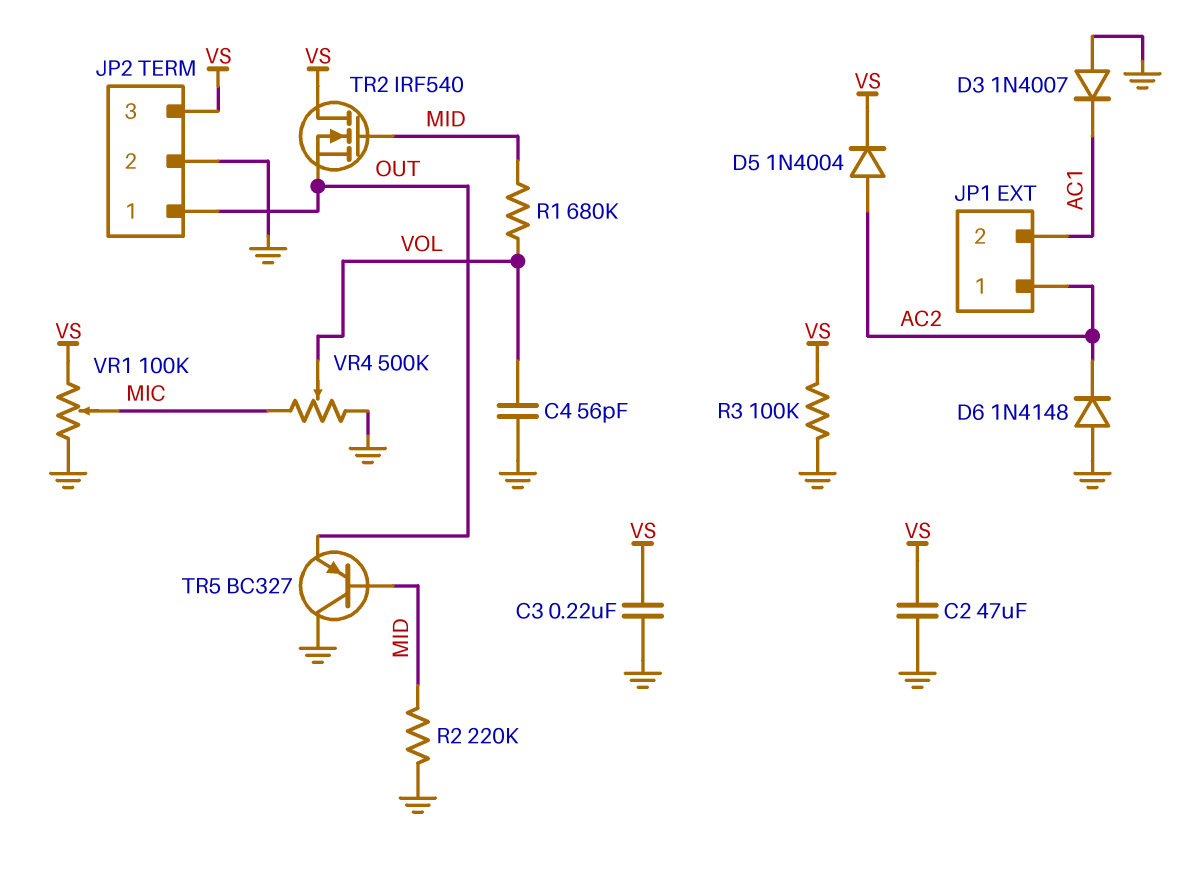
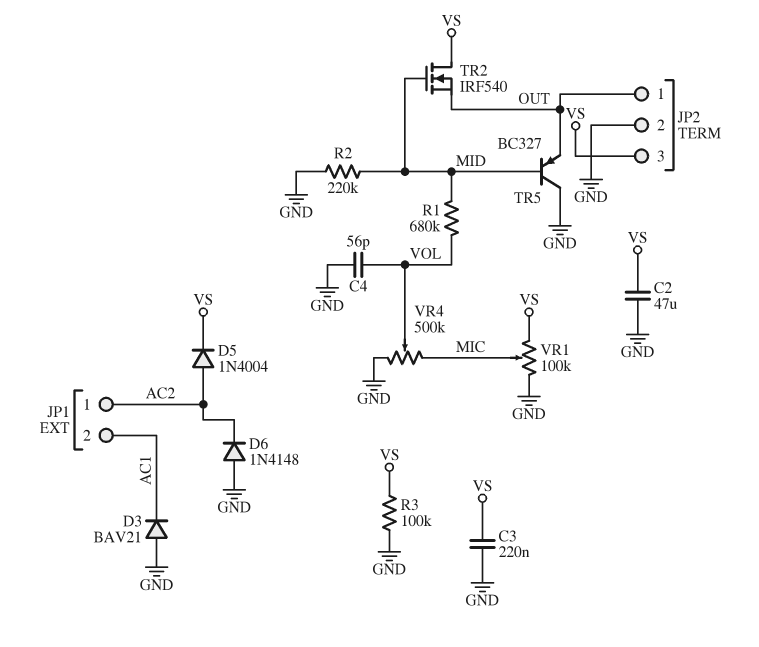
D3: diode 1N4007 (A GND, K AC1) -> diode BAV21 (A GND, K AC1)

